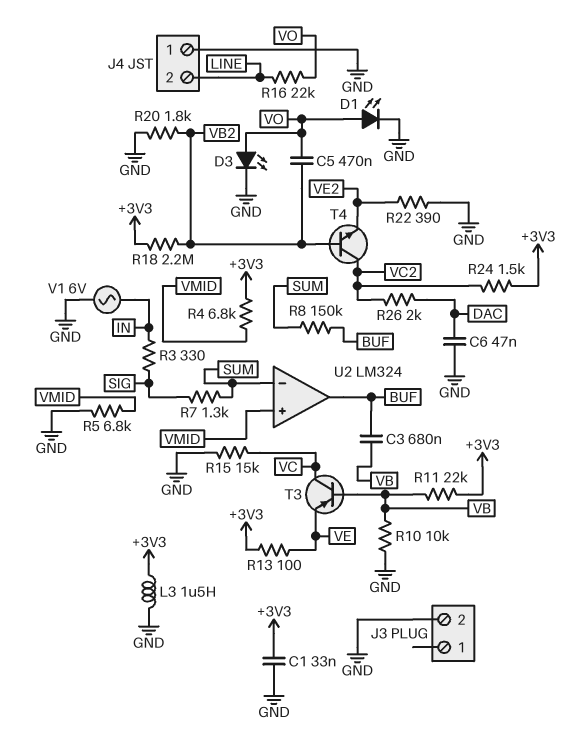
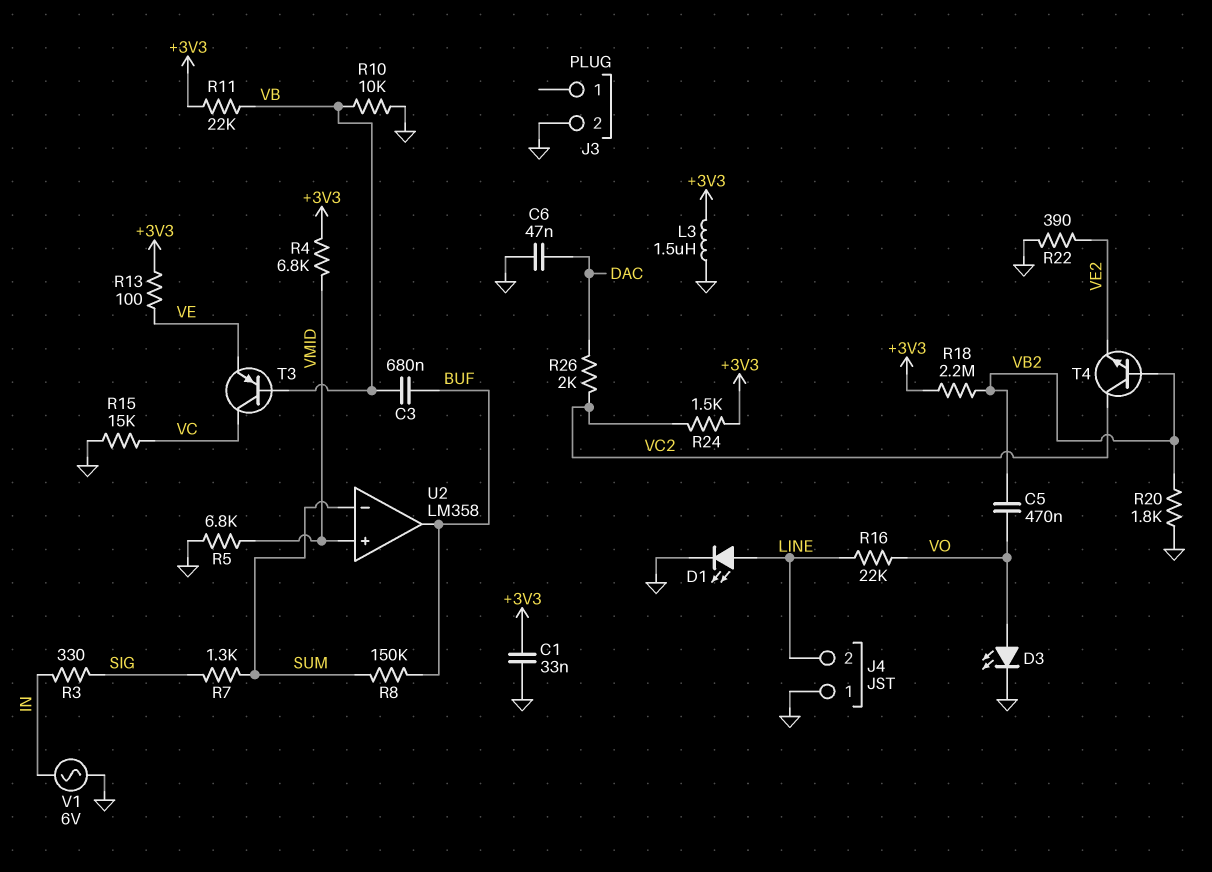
D1: LED (A VO, K GND) -> LED (A LINE, K GND)
U2: LM324 -> LM358

